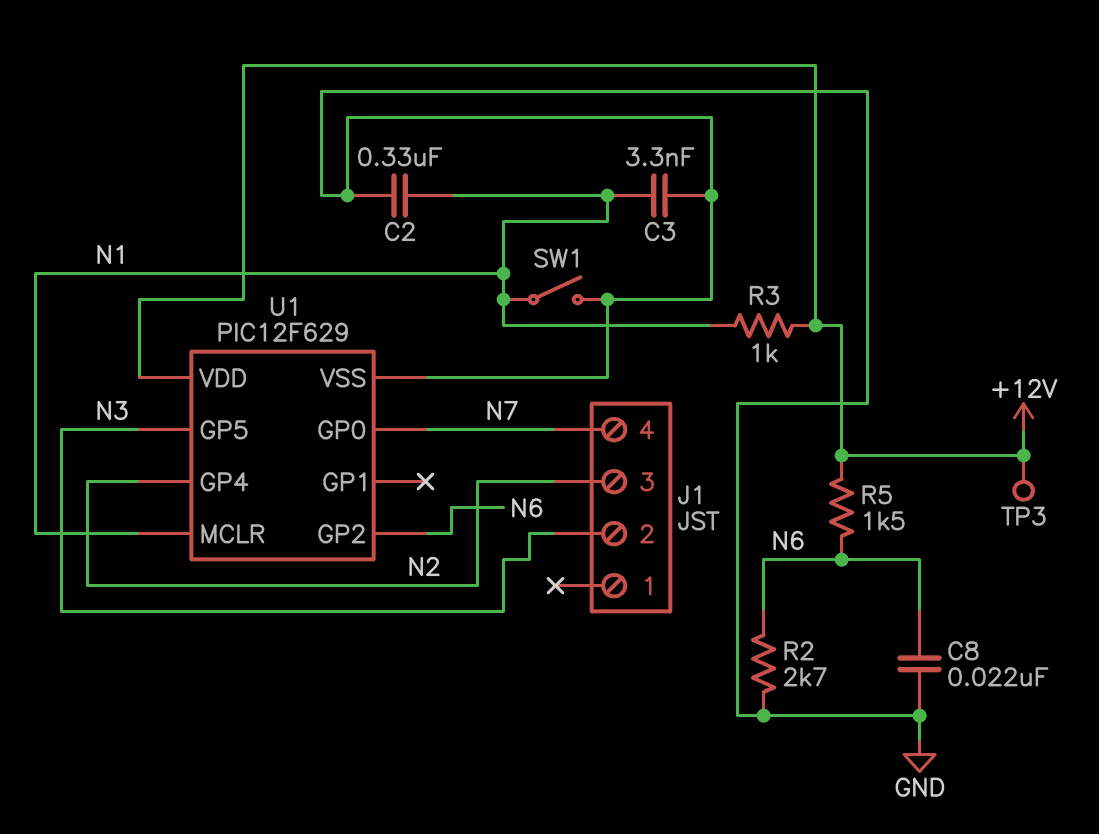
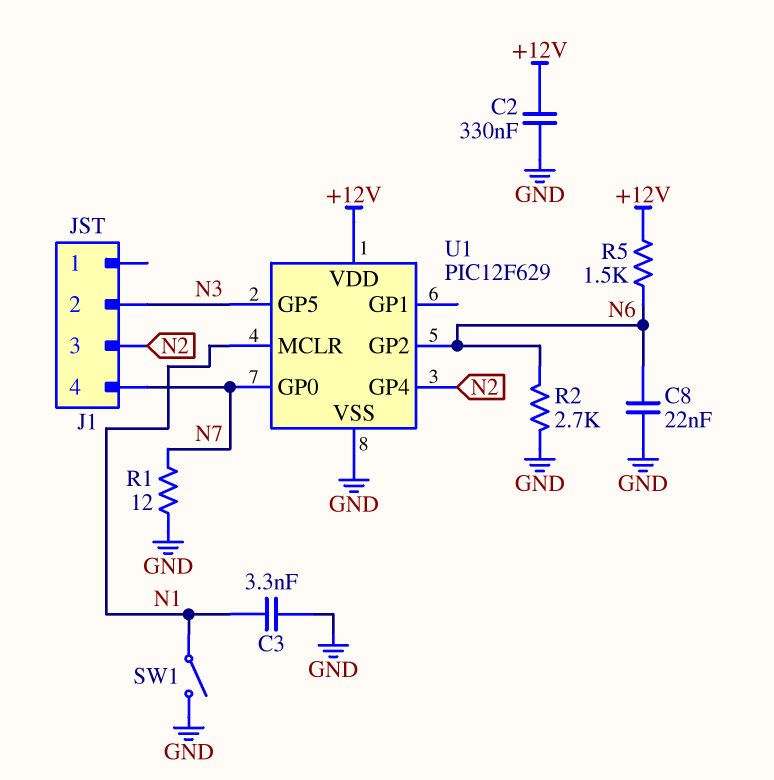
C2: 330nF (GND, N1) -> 330nF (+12V, GND)
R1: none -> 12 (GND, N7)
R3: 1k (+12V, N1) -> none
TP3: test point (+12V) -> none

